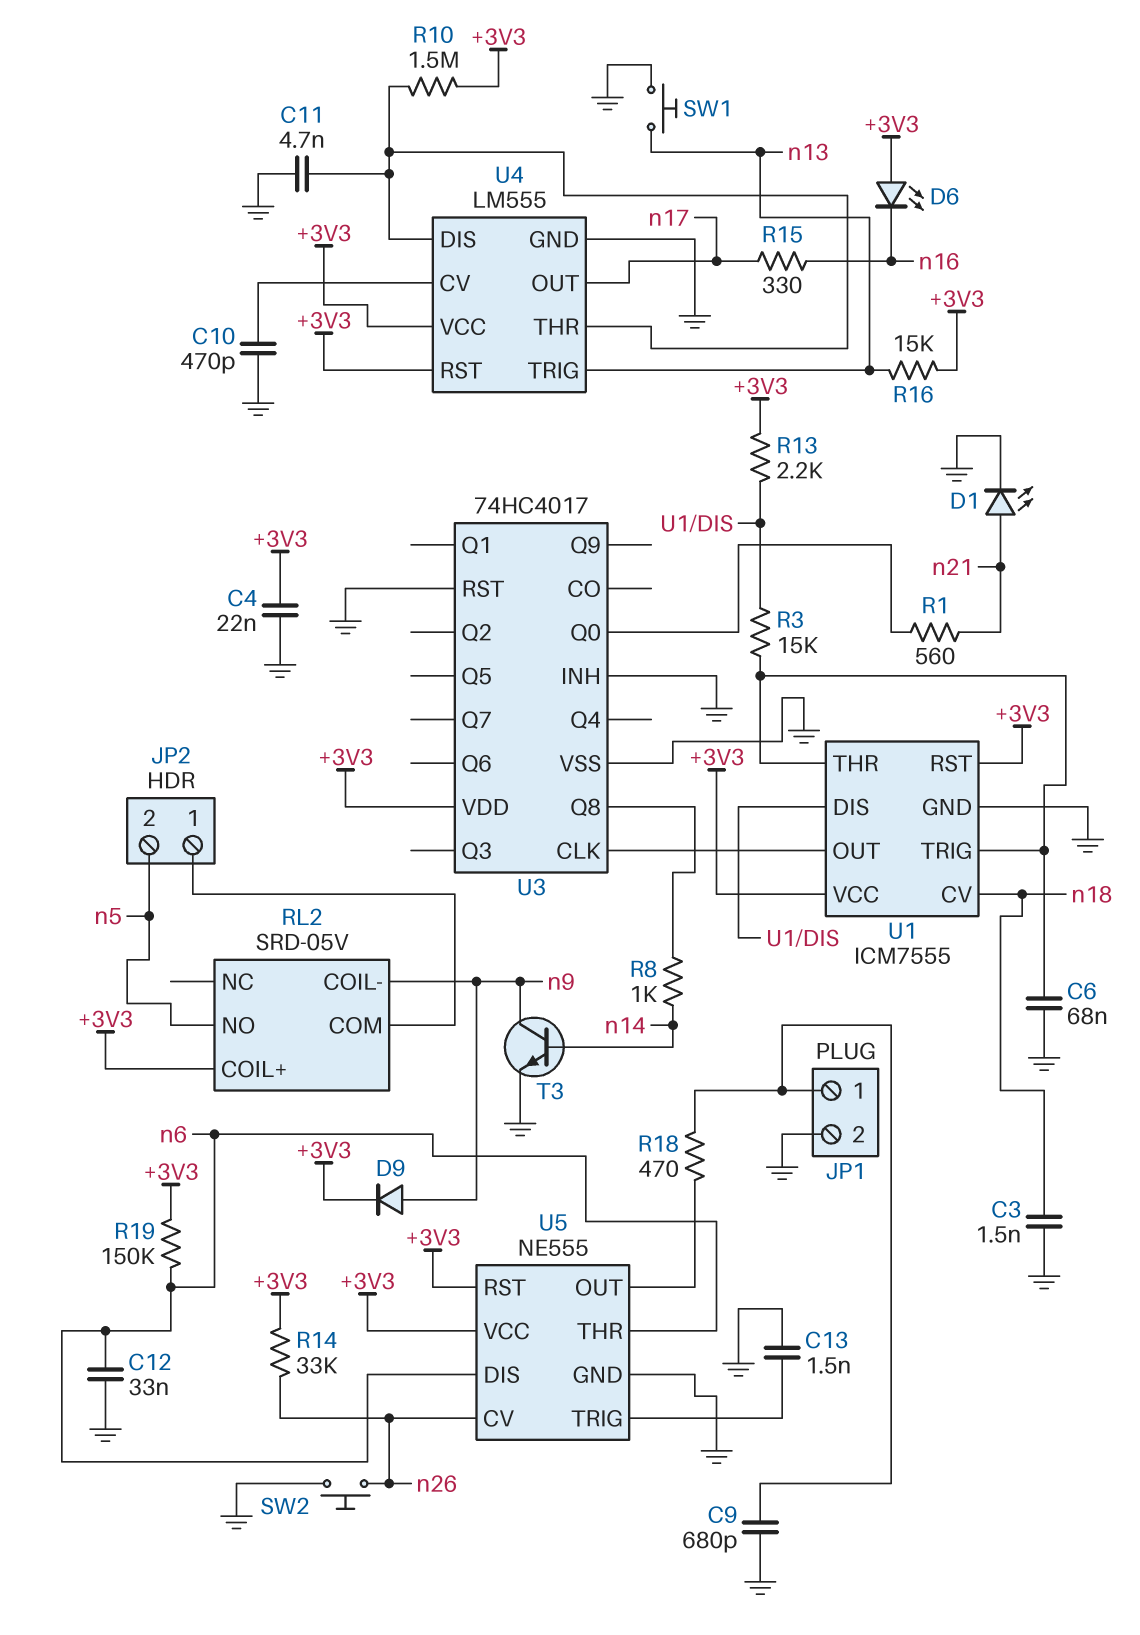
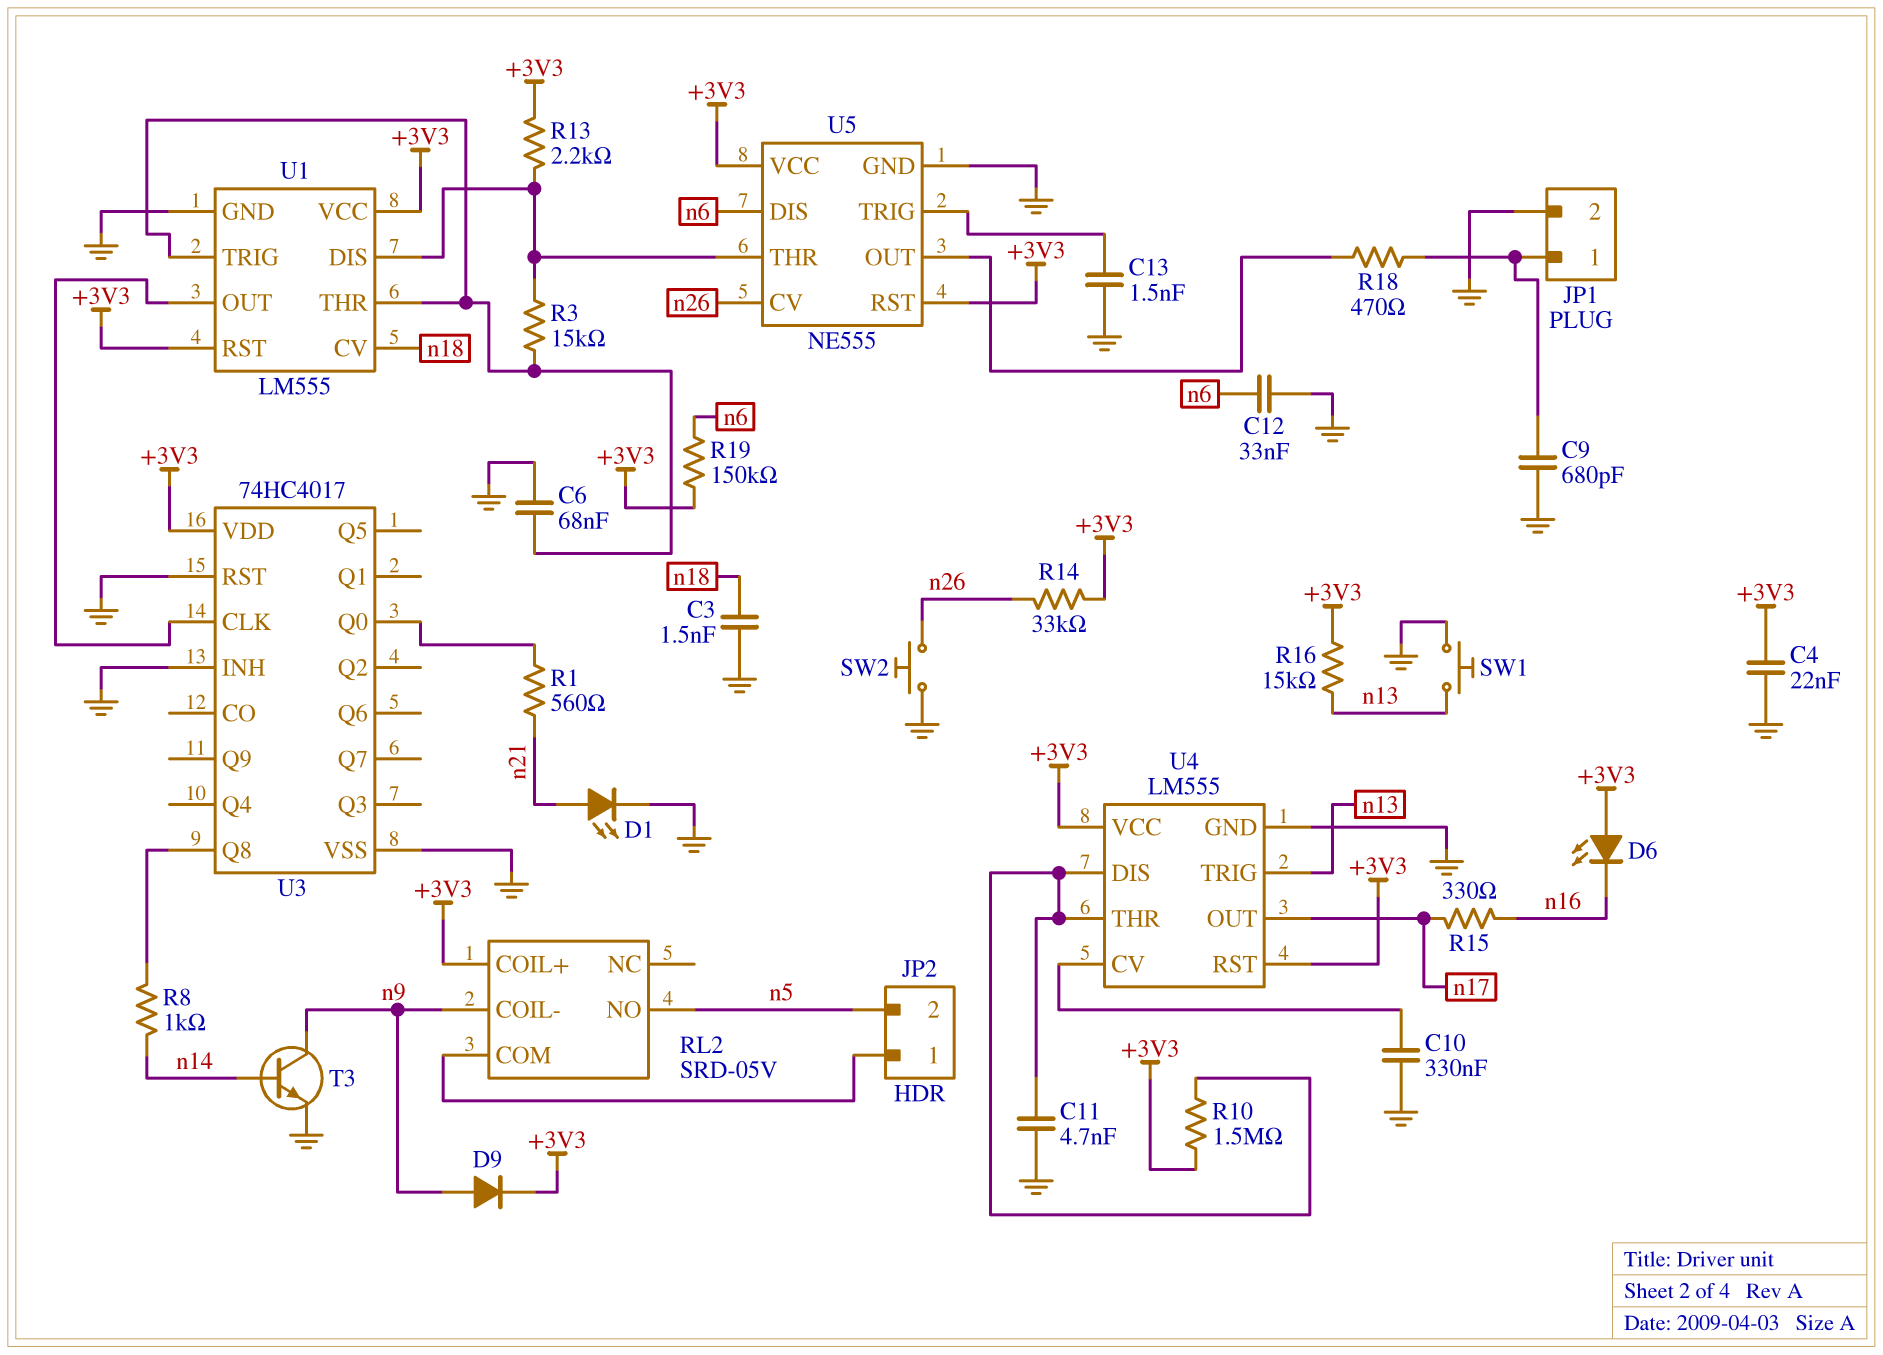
C10: 470pF (GND, U4/CV) -> 330nF (GND, U4/CV)
U1: ICM7555 -> LM555
U5 pin THR: n6 -> U1/DIS

